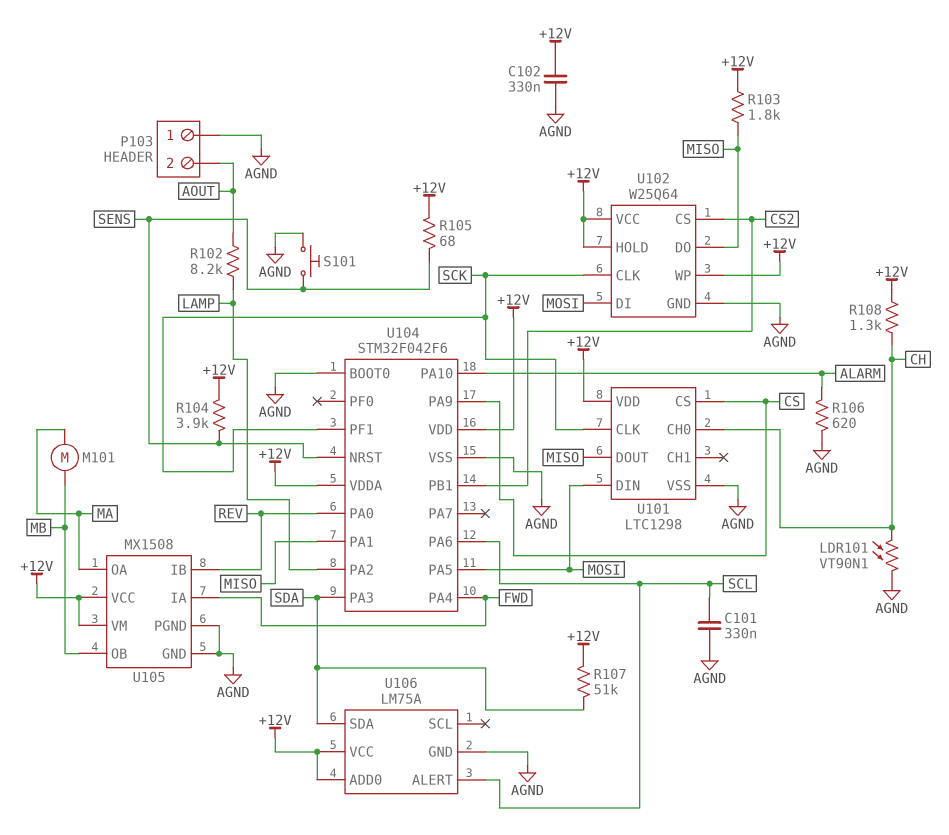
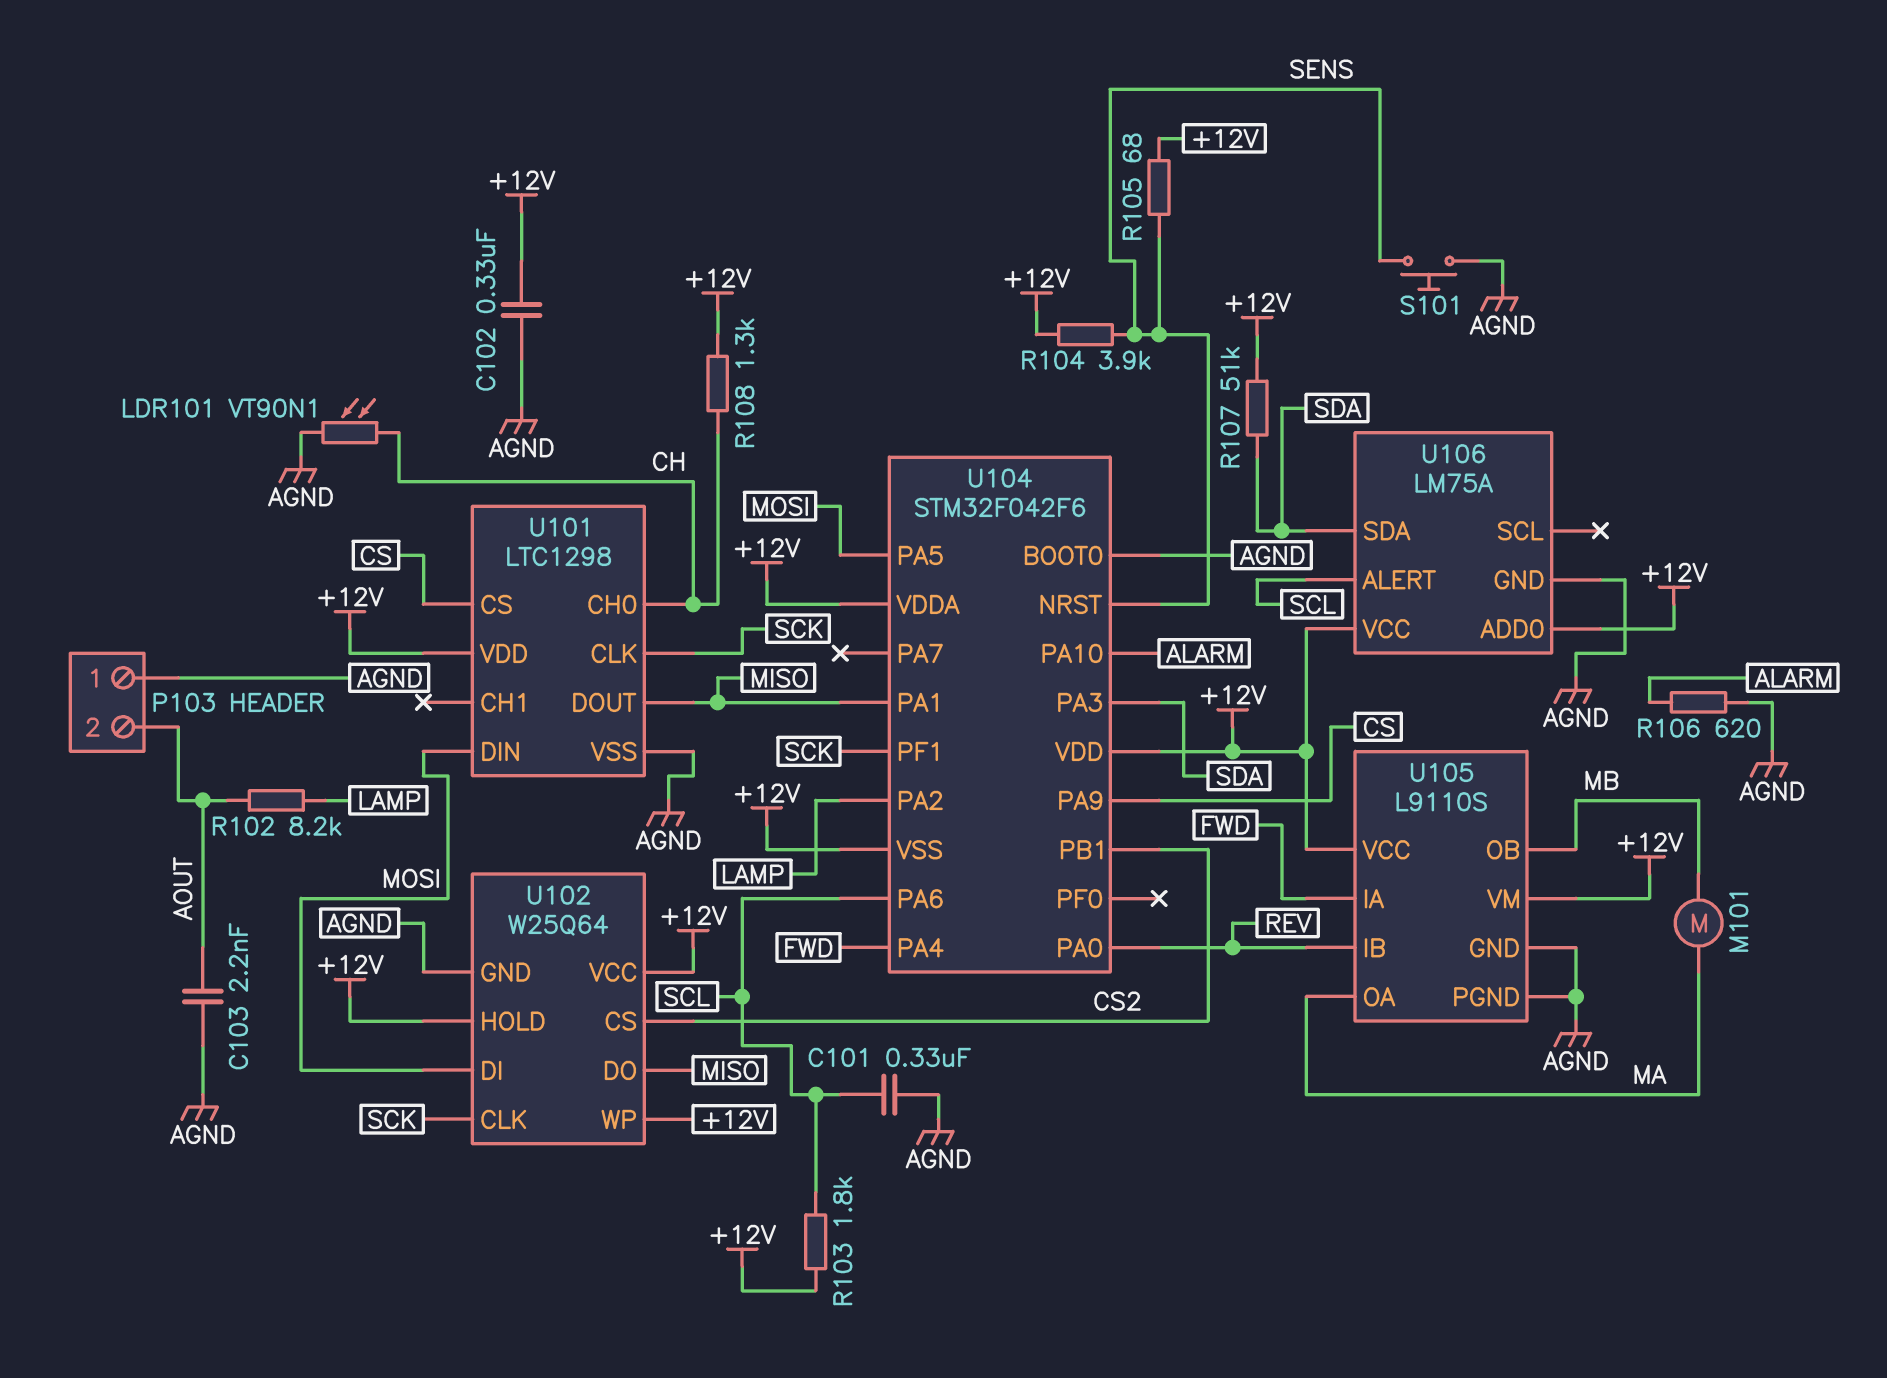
C103: none -> 2.2nF (AGND, AOUT)
R103: 1.8k (+12V, MISO) -> 1.8k (+12V, SCL)
U104 pin VSS: AGND -> +12V
U105: MX1508 -> L9110S

